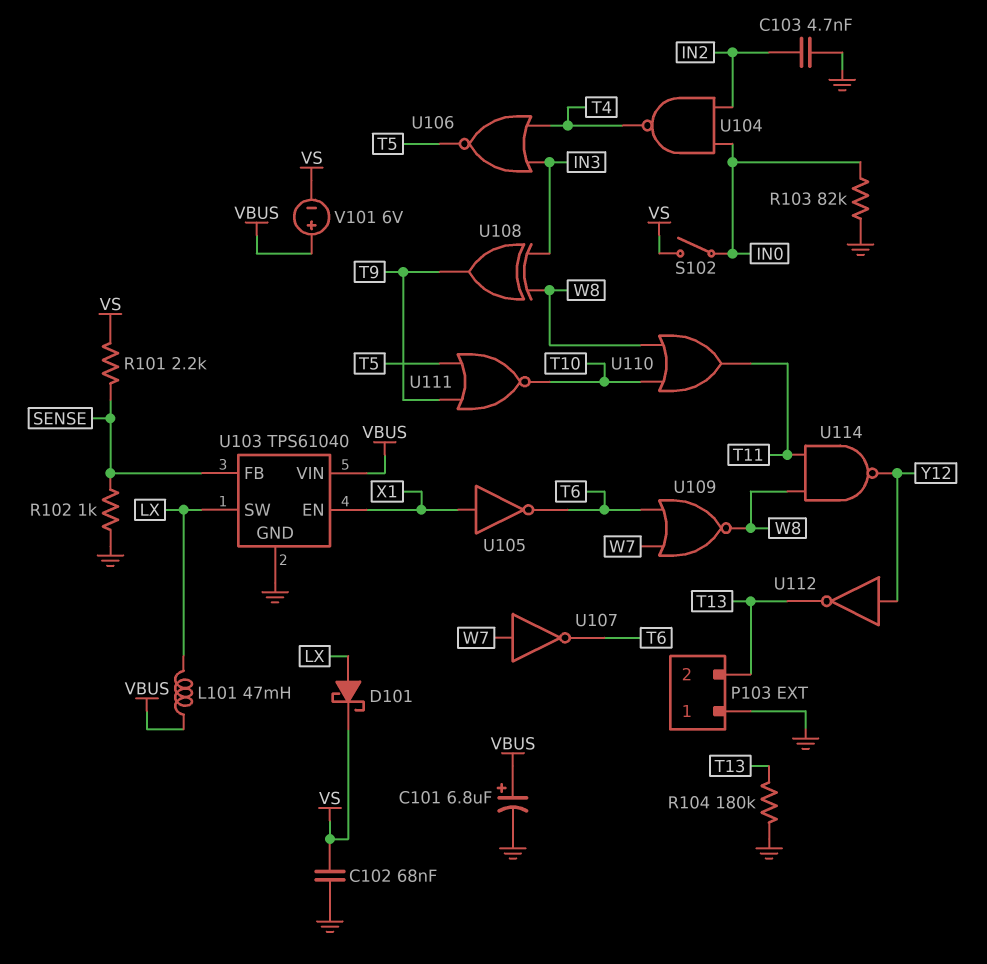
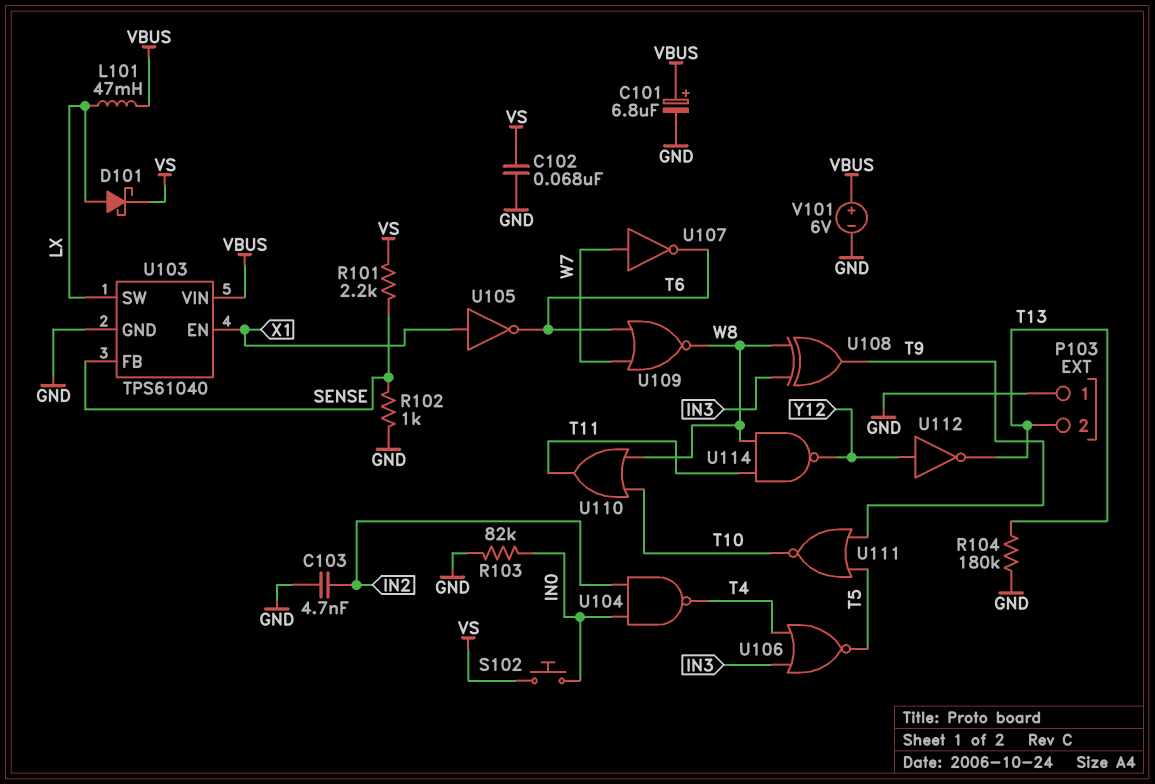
S102: switch (IN0, VS) -> button (IN0, VS)
V101: 6V (plus VBUS, minus VS) -> 6V (plus VBUS, minus GND)

